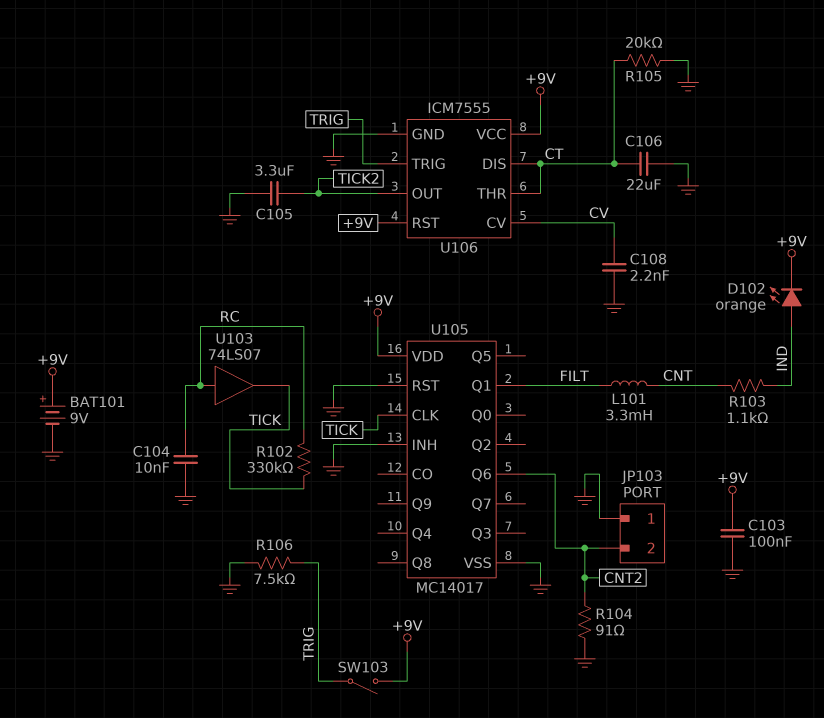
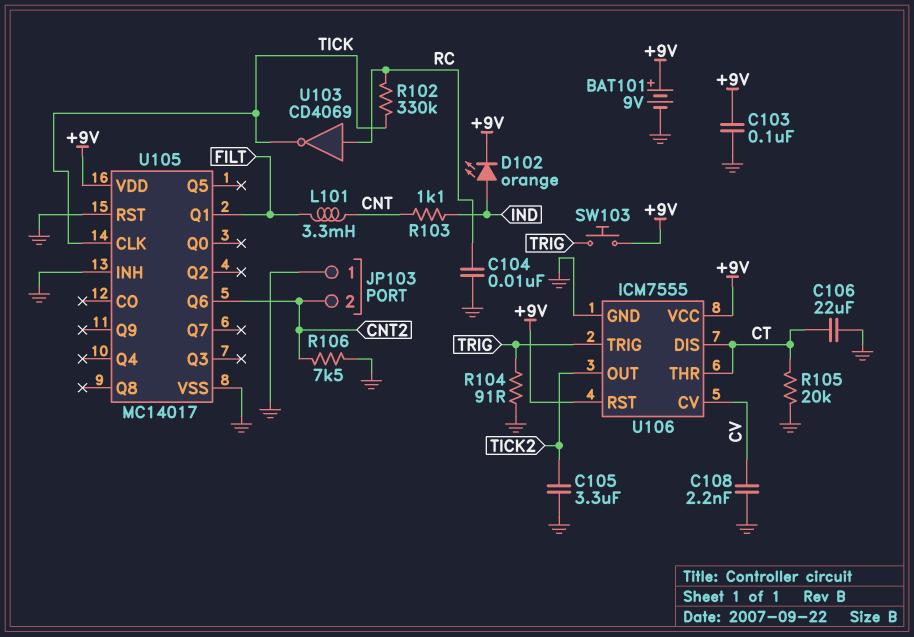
R104: 91 (CNT2, GND) -> 91 (GND, TRIG)
R106: 7.5k (GND, TRIG) -> 7.5k (CNT2, GND)
SW103: switch (+9V, TRIG) -> button (+9V, TRIG)
U103: buffer 74LS07 (in RC, out TICK) -> NOT CD4069 (in RC, out TICK)

